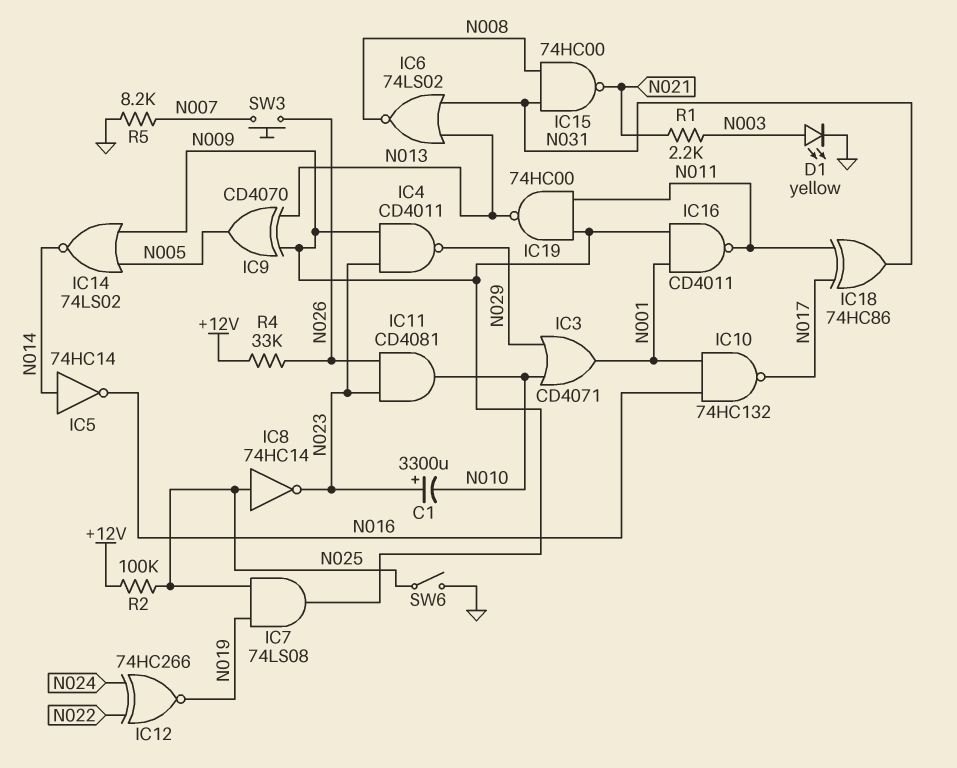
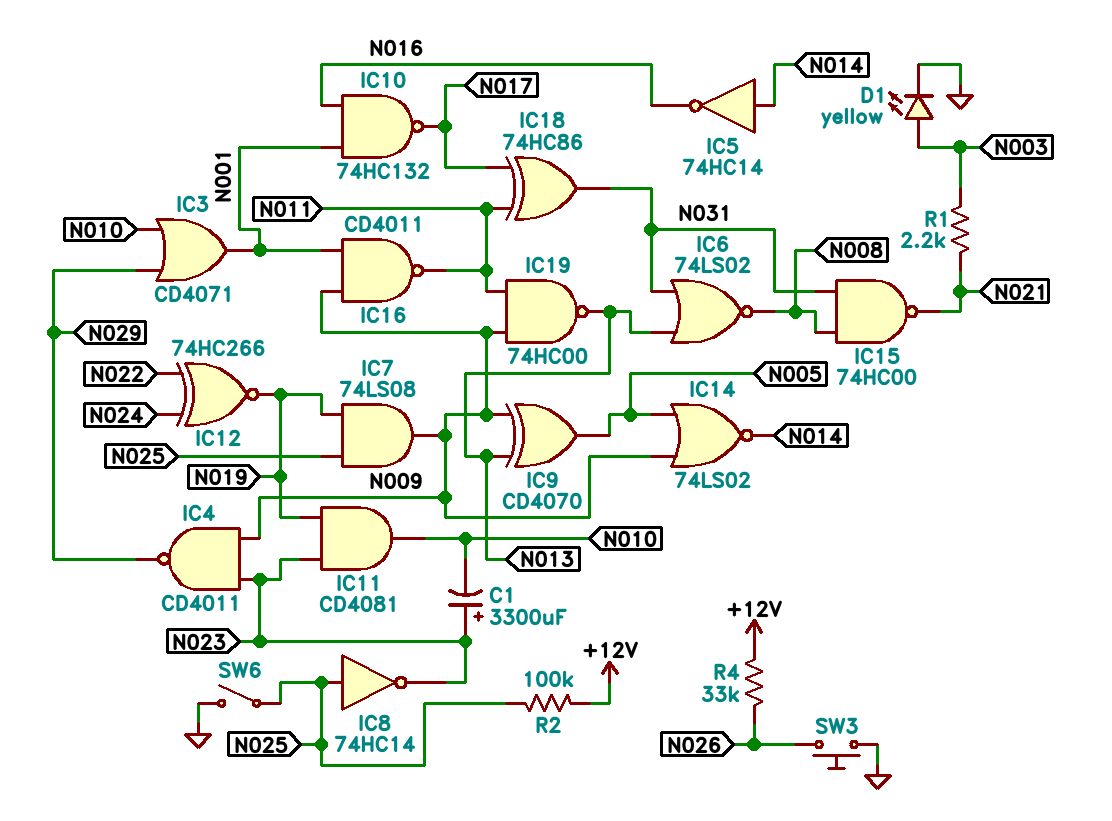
IC11: AND CD4081 (in N023, in N026, out N010) -> AND CD4081 (in N019, in N023, out N010)
R5: 8.2k (GND, N007) -> none
SW3: button (N007, N026) -> button (GND, N026)

